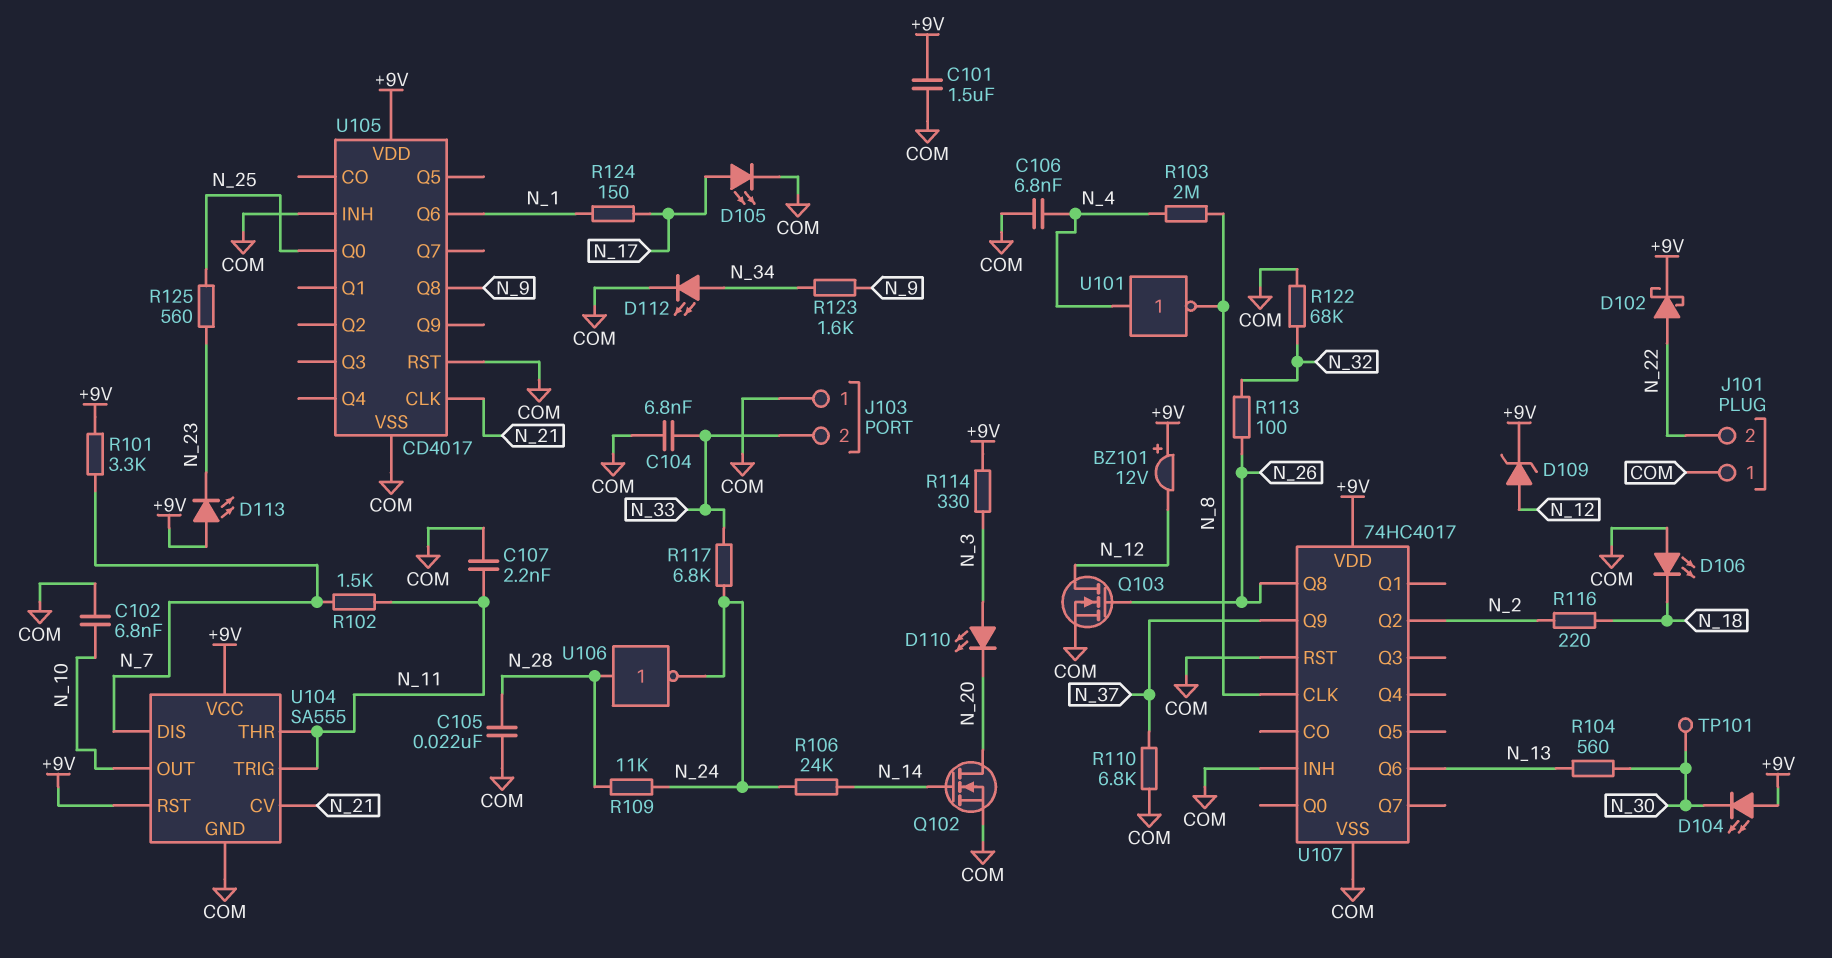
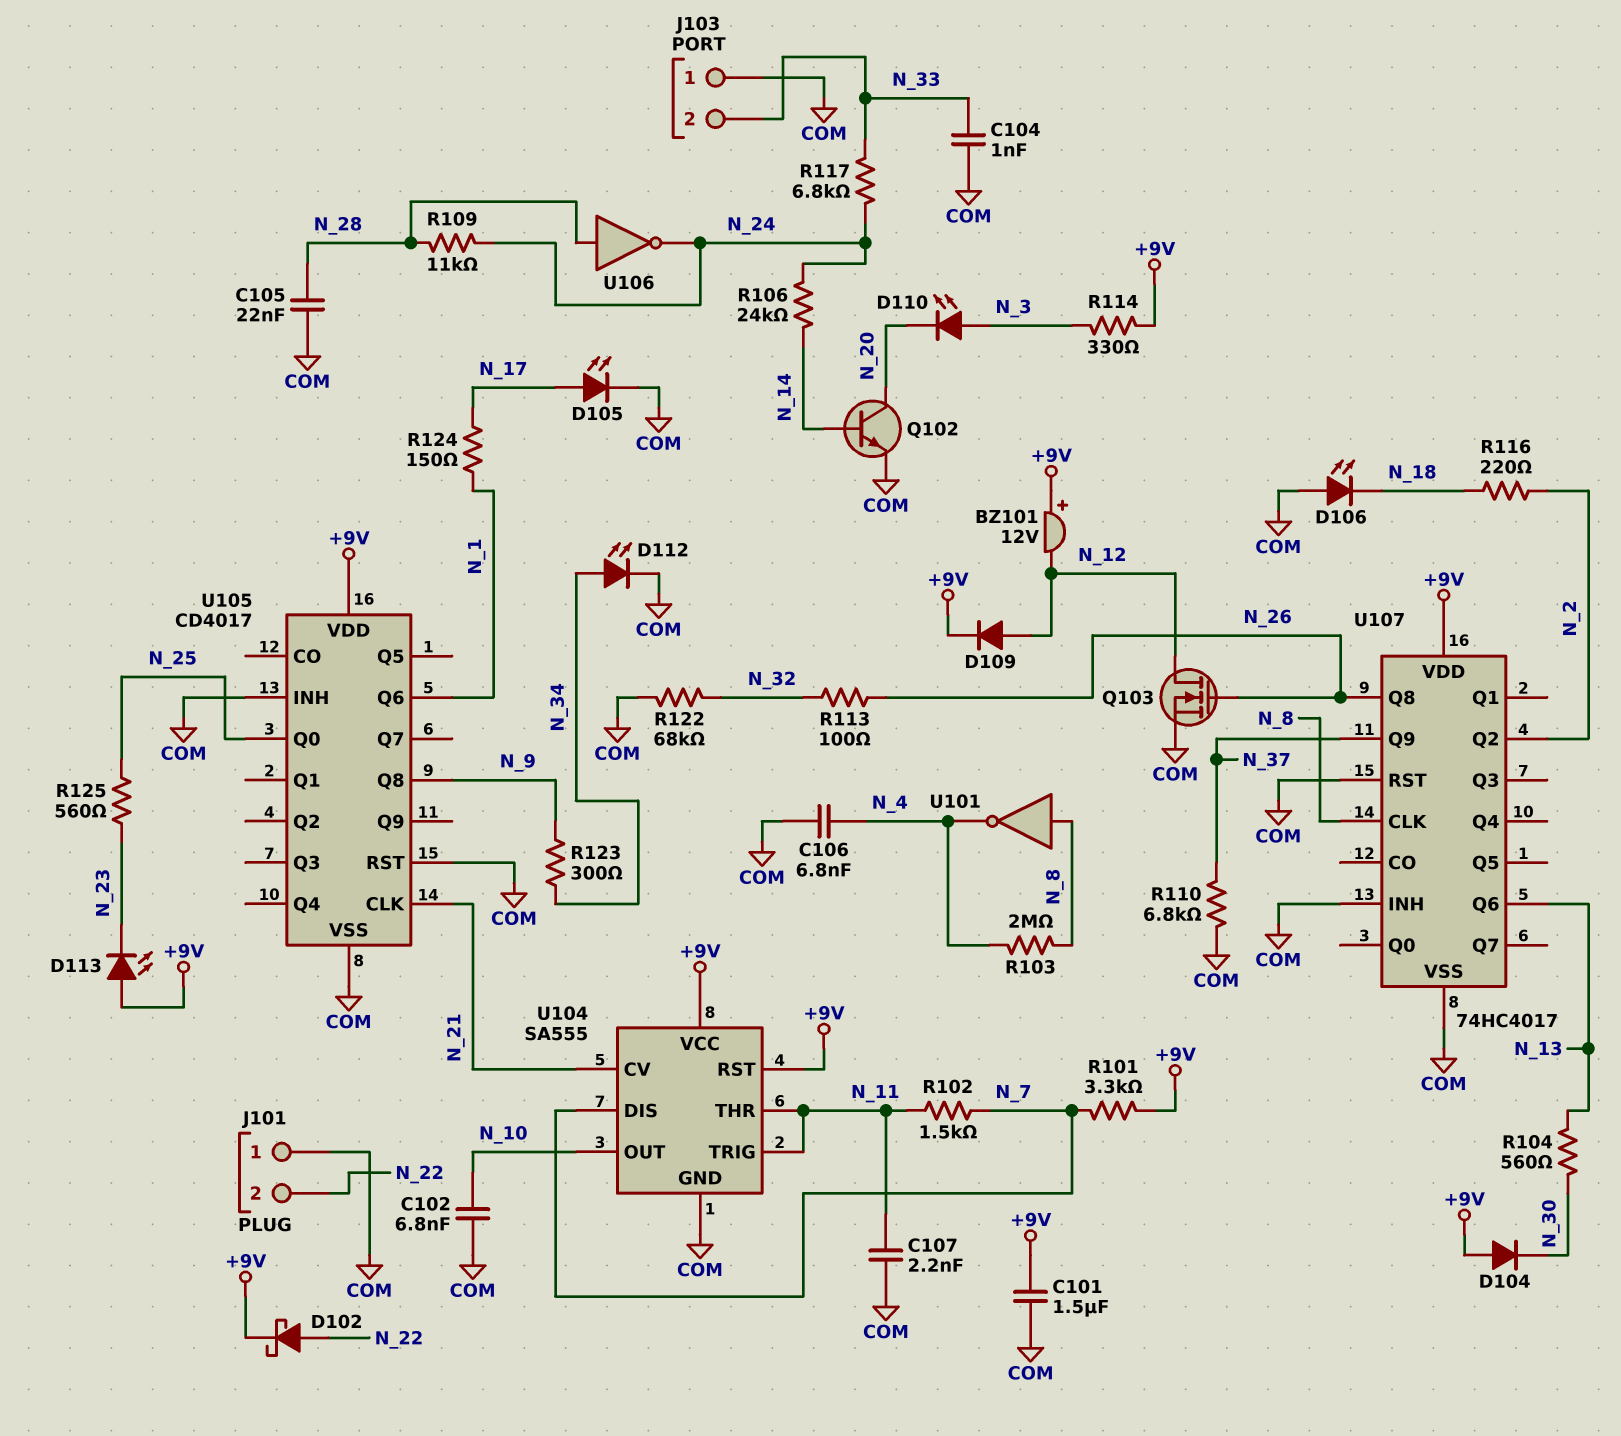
C104: 6.8nF (COM, N_33) -> 1nF (COM, N_33)
D104: LED (A +9V, K N_30) -> diode (A +9V, K N_30)
D109: zener (A N_12, K +9V) -> diode (A N_12, K +9V)
Q102: NMOS (G N_14, D N_20, S COM) -> NPN (B N_14, C N_20, E COM)
R123: 1.6k (N_9, N_34) -> 300 (N_9, N_34)
TP101: test point (N_30) -> none
U101: NOT (in N_4, out N_8) -> NOT (in N_8, out N_4)

